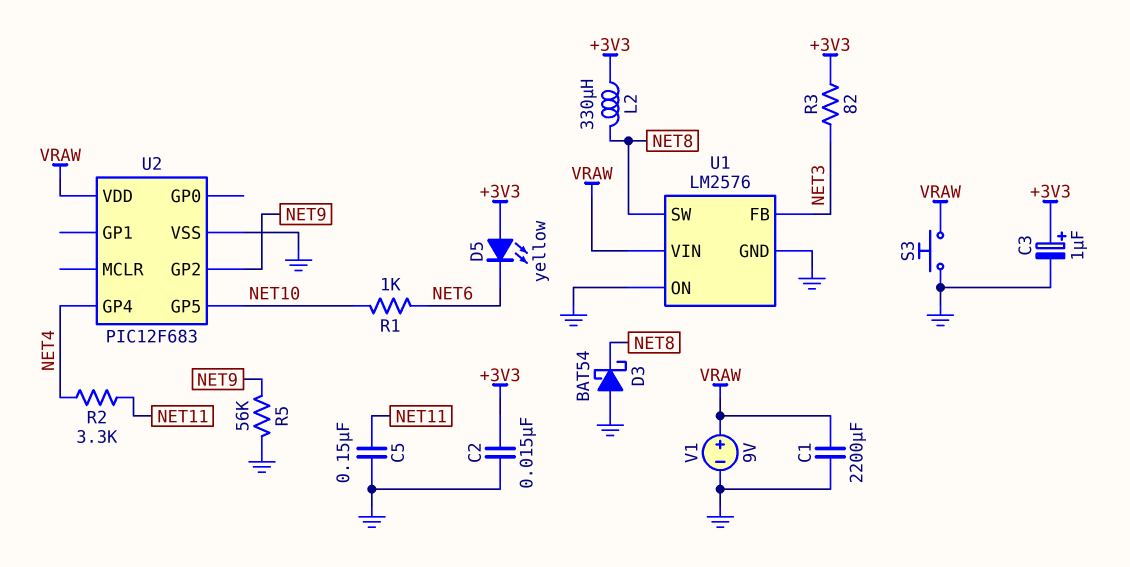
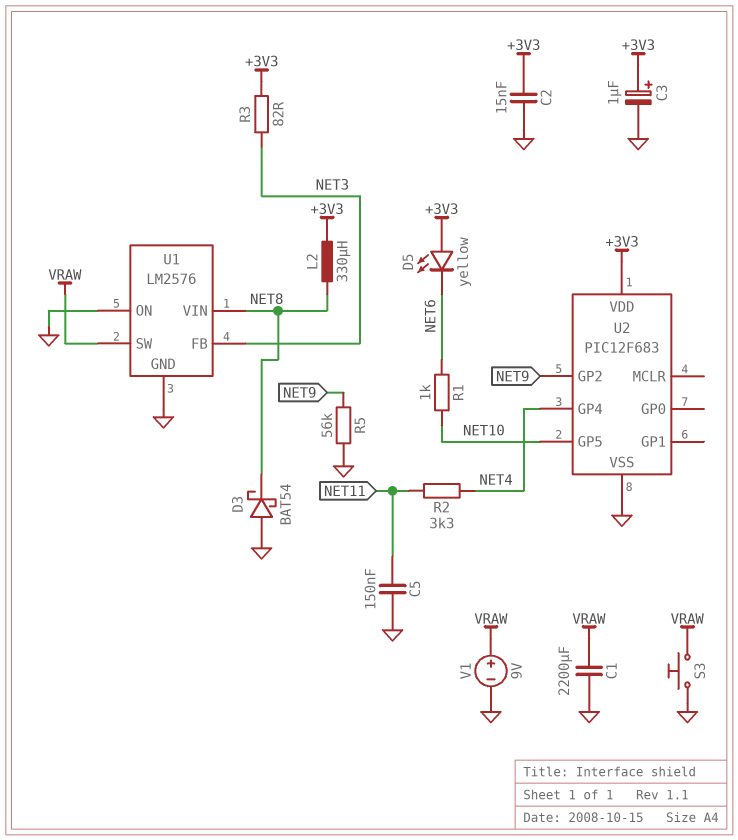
U1 pin SW: NET8 -> VRAW
U1 pin VIN: VRAW -> NET8
U2 pin VDD: VRAW -> +3V3

